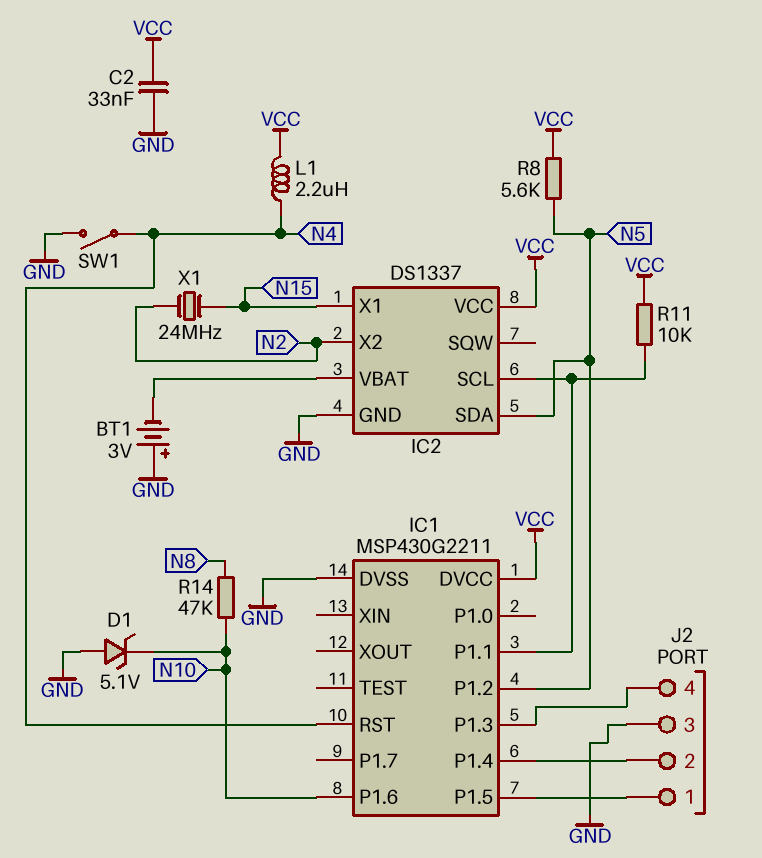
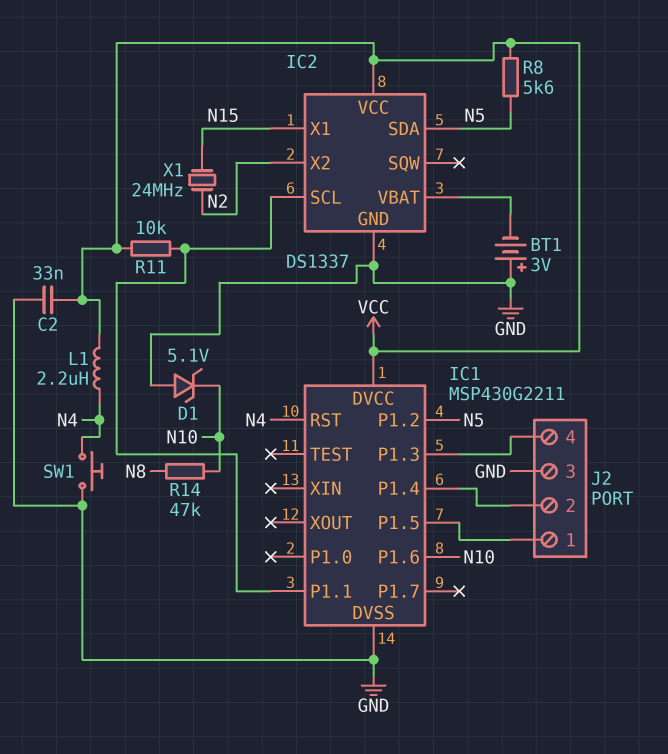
SW1: switch (GND, N4) -> button (GND, N4)

